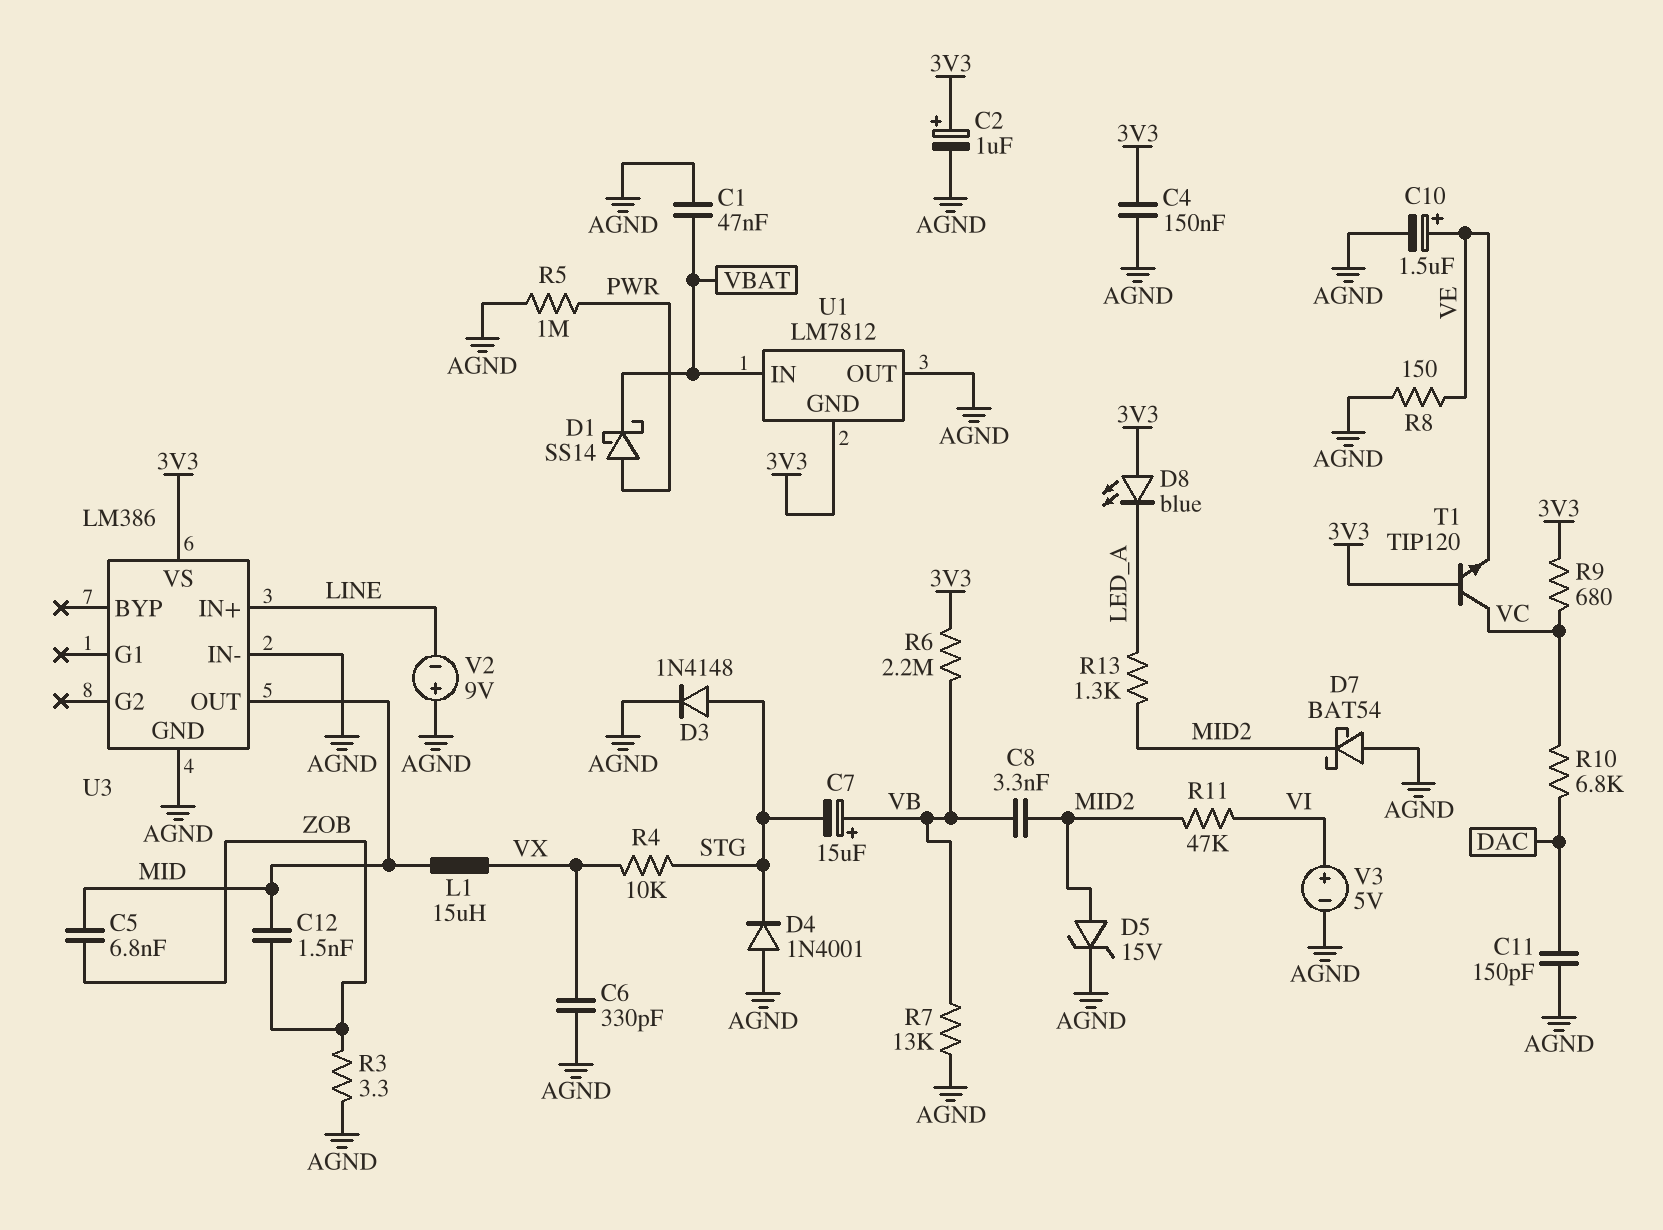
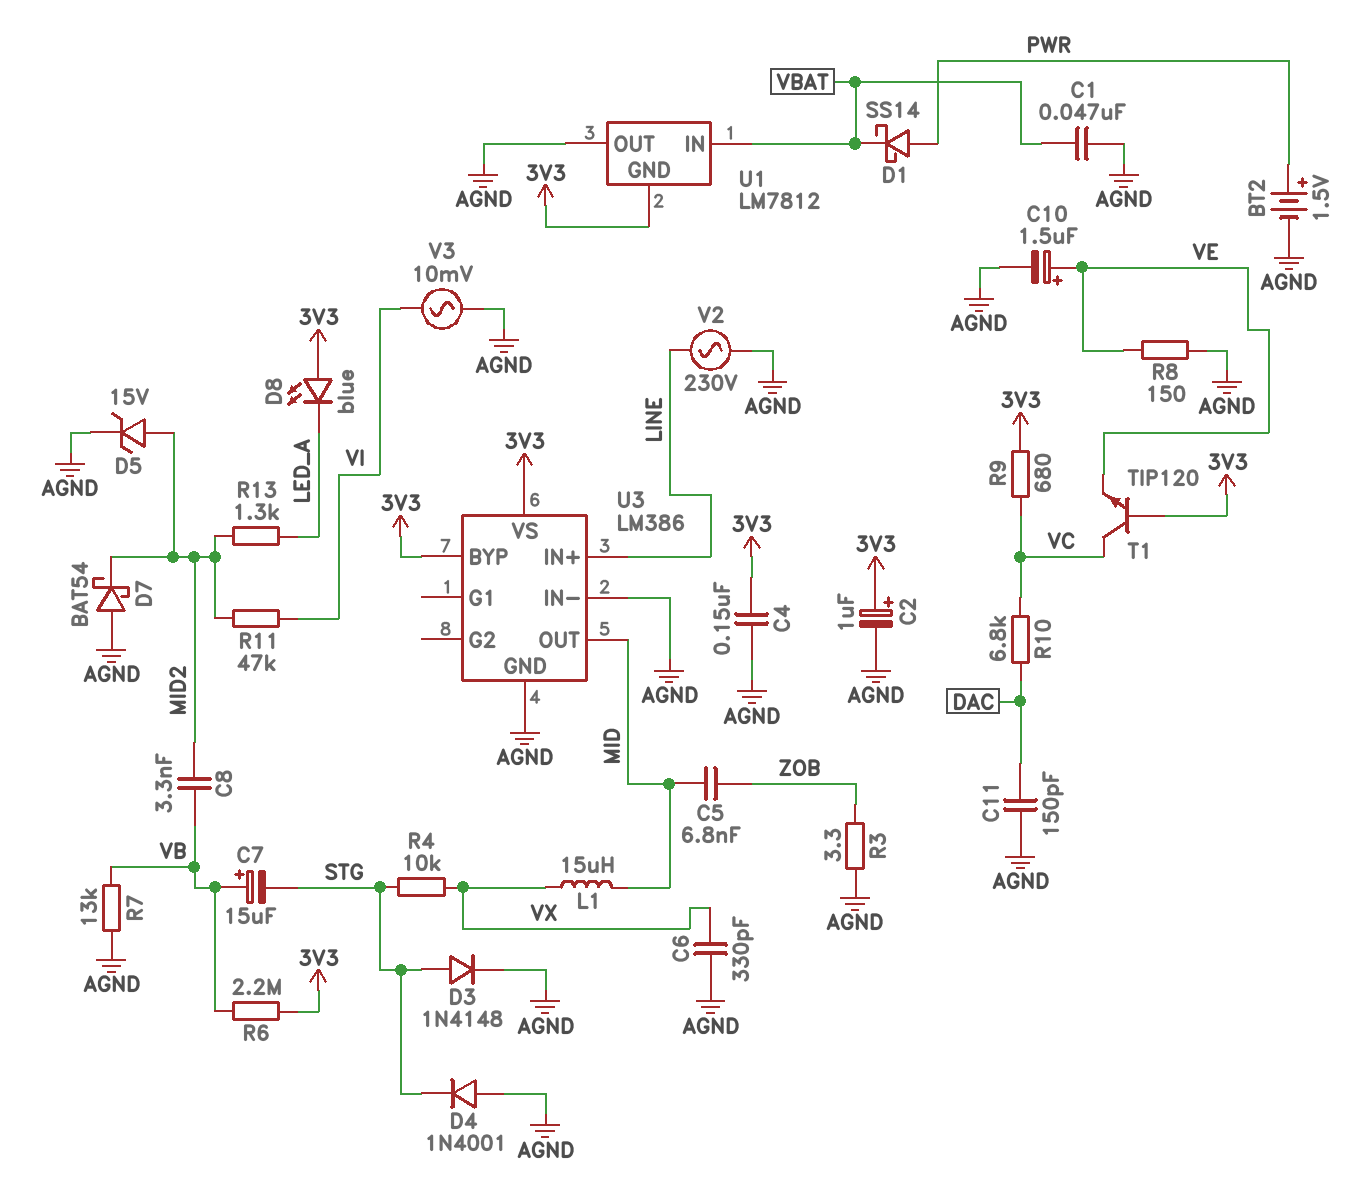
BT2: none -> 1.5V (plus PWR, minus AGND)
C12: 1.5nF (MID, ZOB) -> none
R5: 1M (AGND, PWR) -> none
U3 pin BYP: none -> 3V3
V2: 9V (plus AGND, minus LINE) -> AC 230V (AGND, LINE)
V3: 5V (plus VI, minus AGND) -> AC 10mV (AGND, VI)

